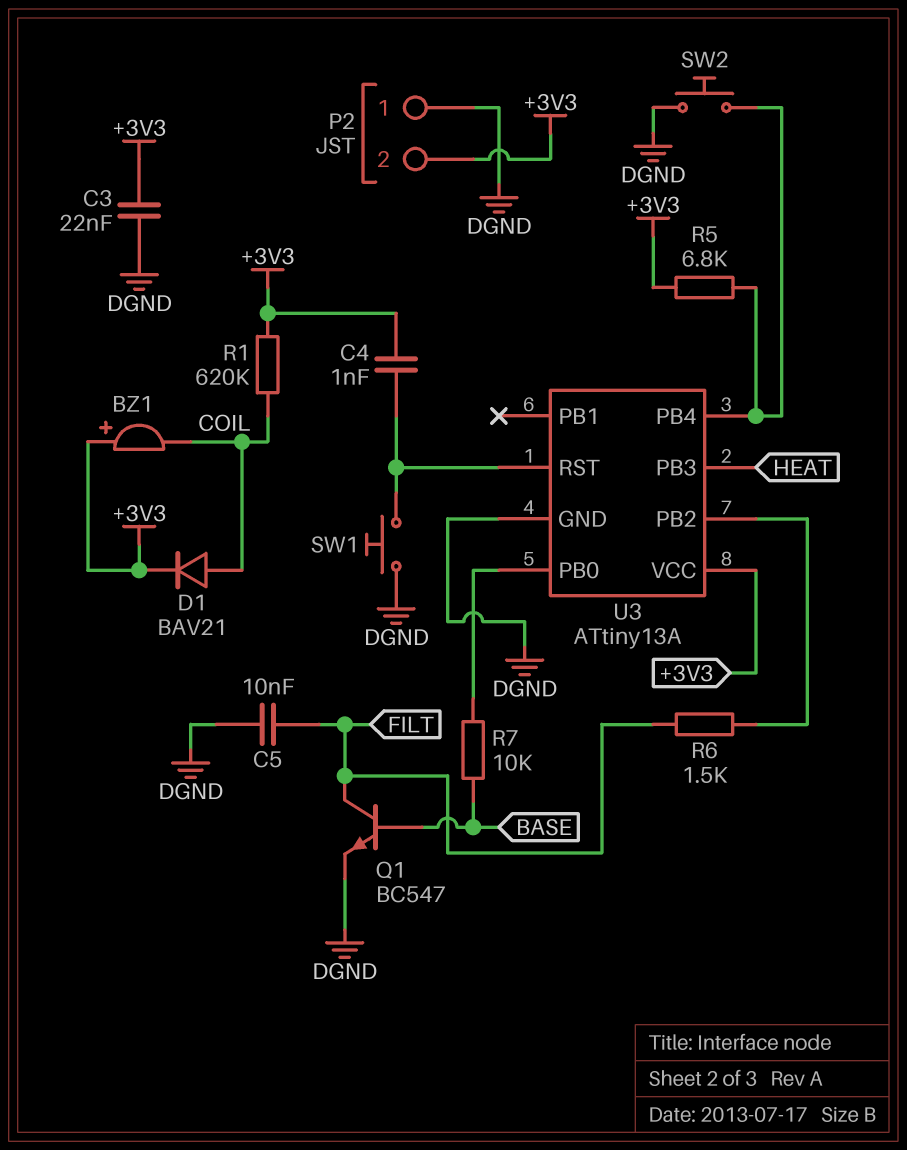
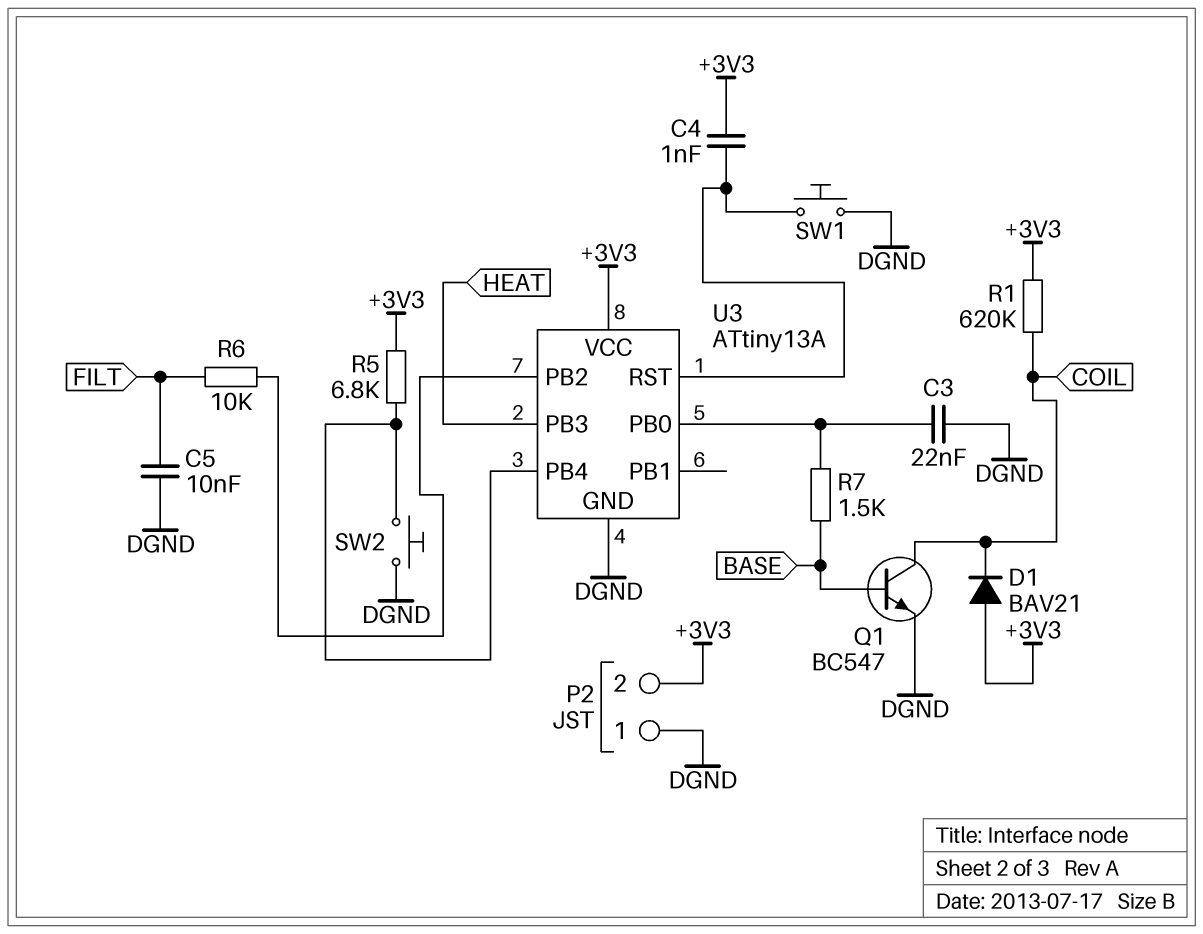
BZ1: buzzer (plus +3V3, minus COIL) -> none
C3: 22nF (+3V3, DGND) -> 22nF (DGND, U3/PB0)
D1: diode BAV21 (A COIL, K +3V3) -> diode BAV21 (A +3V3, K COIL)
Q1: NPN BC547 (B BASE, C FILT, E DGND) -> NPN BC547 (B BASE, C COIL, E DGND)
R6: 1.5k (FILT, U3/PB2) -> 10k (FILT, U3/PB2)
R7: 10k (BASE, U3/PB0) -> 1.5k (BASE, U3/PB0)

